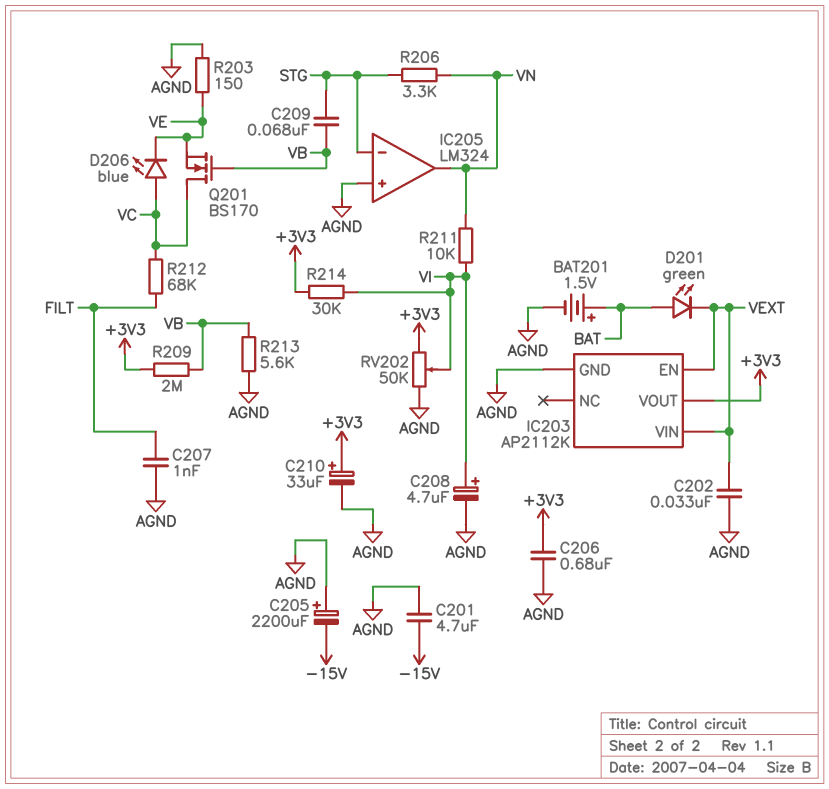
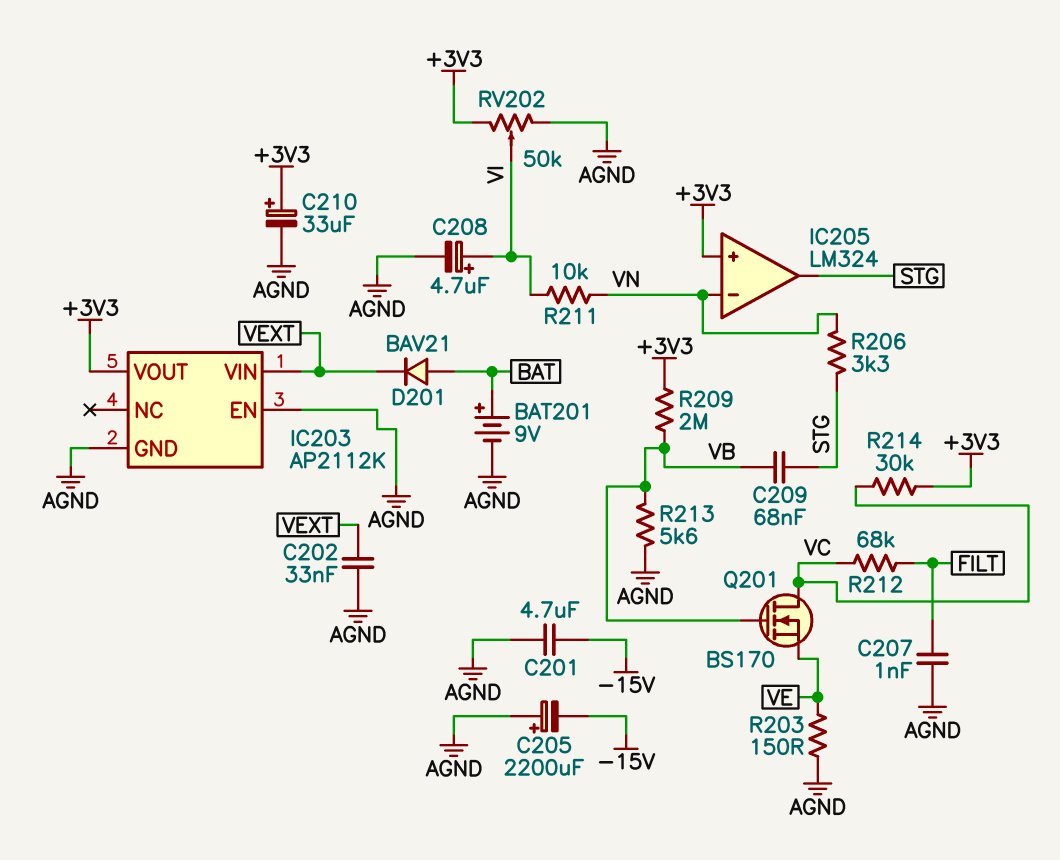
BAT201: 1.5V (plus BAT, minus AGND) -> 9V (plus BAT, minus AGND)
C206: 680nF (+3V3, AGND) -> none
D201: LED green (A BAT, K VEXT) -> diode BAV21 (A BAT, K VEXT)
D206: LED blue (A VC, K VE) -> none
IC203 pin EN: VEXT -> AGND
IC205 pin in+: AGND -> +3V3
IC205 pin in-: STG -> VN
IC205 pin out: VN -> STG
R214: 30k (+3V3, VI) -> 30k (+3V3, VC)

